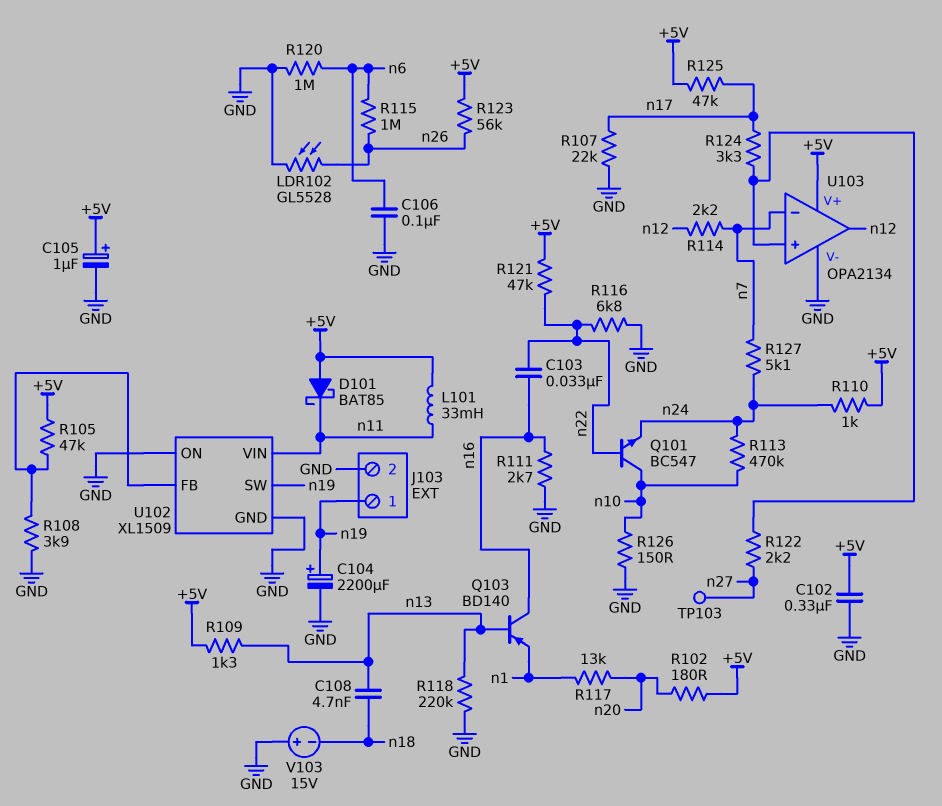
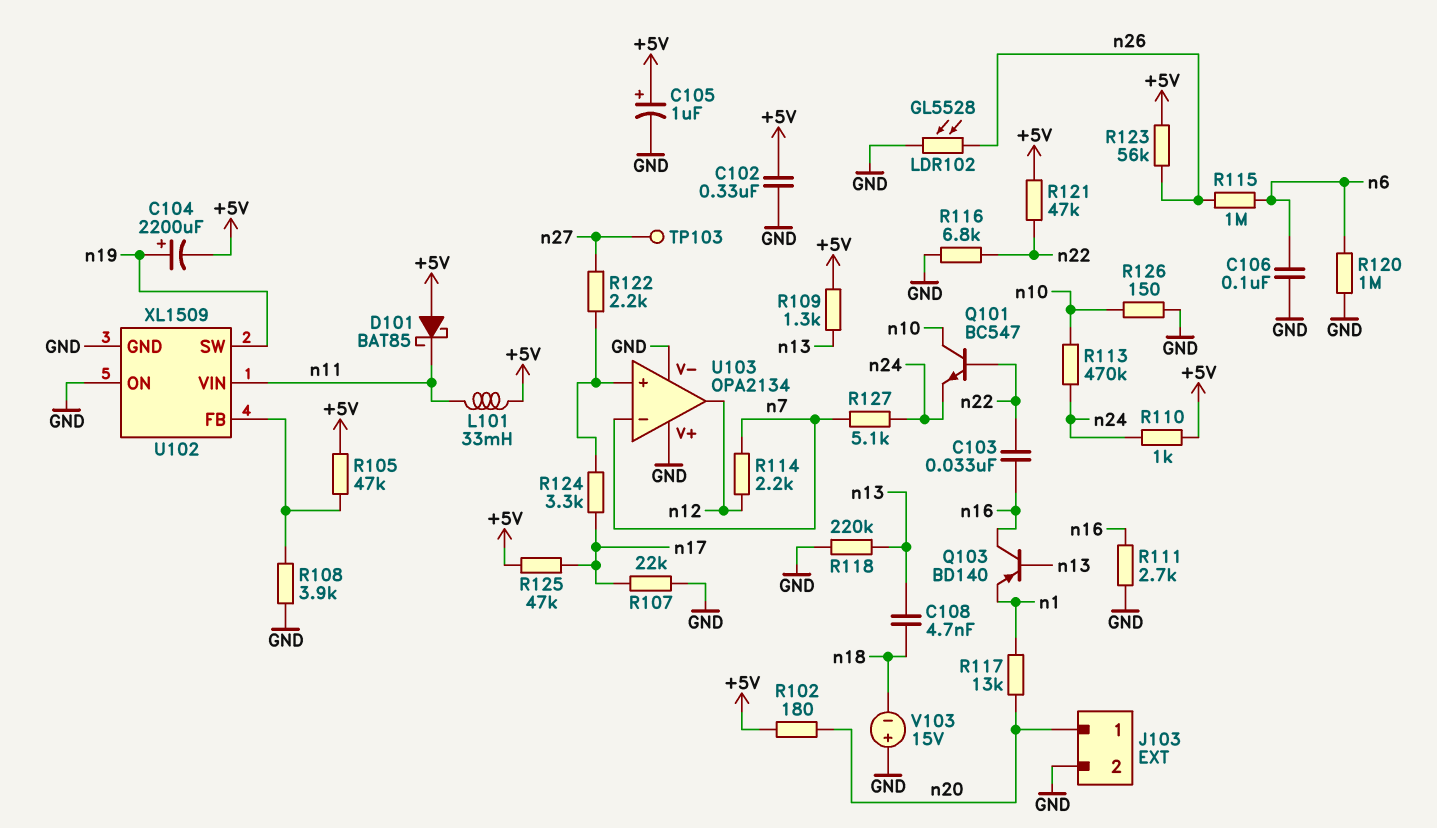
C104: 2200uF (plus n19, minus GND) -> 2200uF (plus n19, minus +5V)
J103 pin 1: n19 -> n20
U103 pin V+: +5V -> GND

